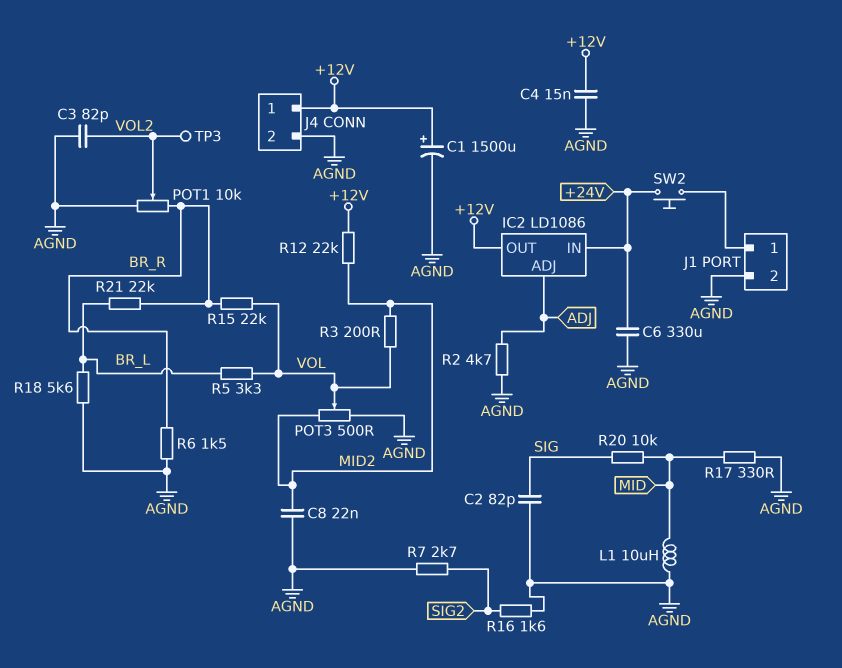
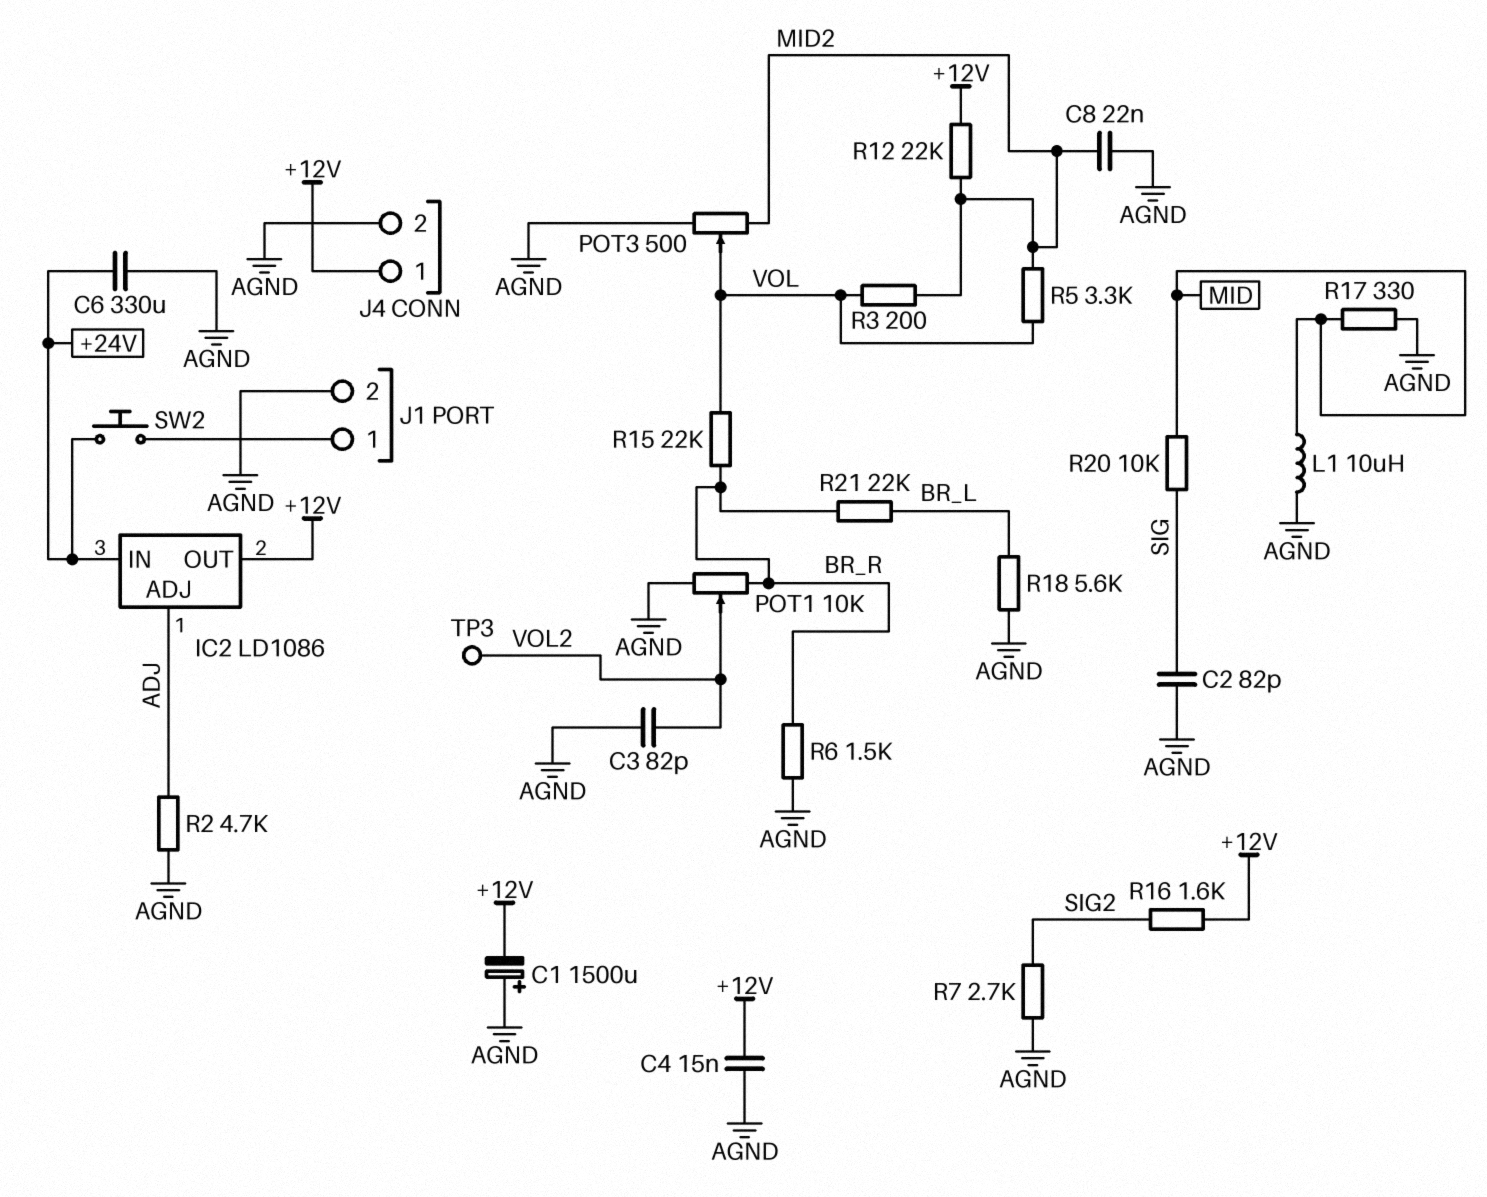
C1: 1500uF (plus +12V, minus AGND) -> 1500uF (plus AGND, minus +12V)
R5: 3.3k (BR_L, VOL) -> 3.3k (MID2, VOL)
R16: 1.6k (AGND, SIG2) -> 1.6k (+12V, SIG2)

